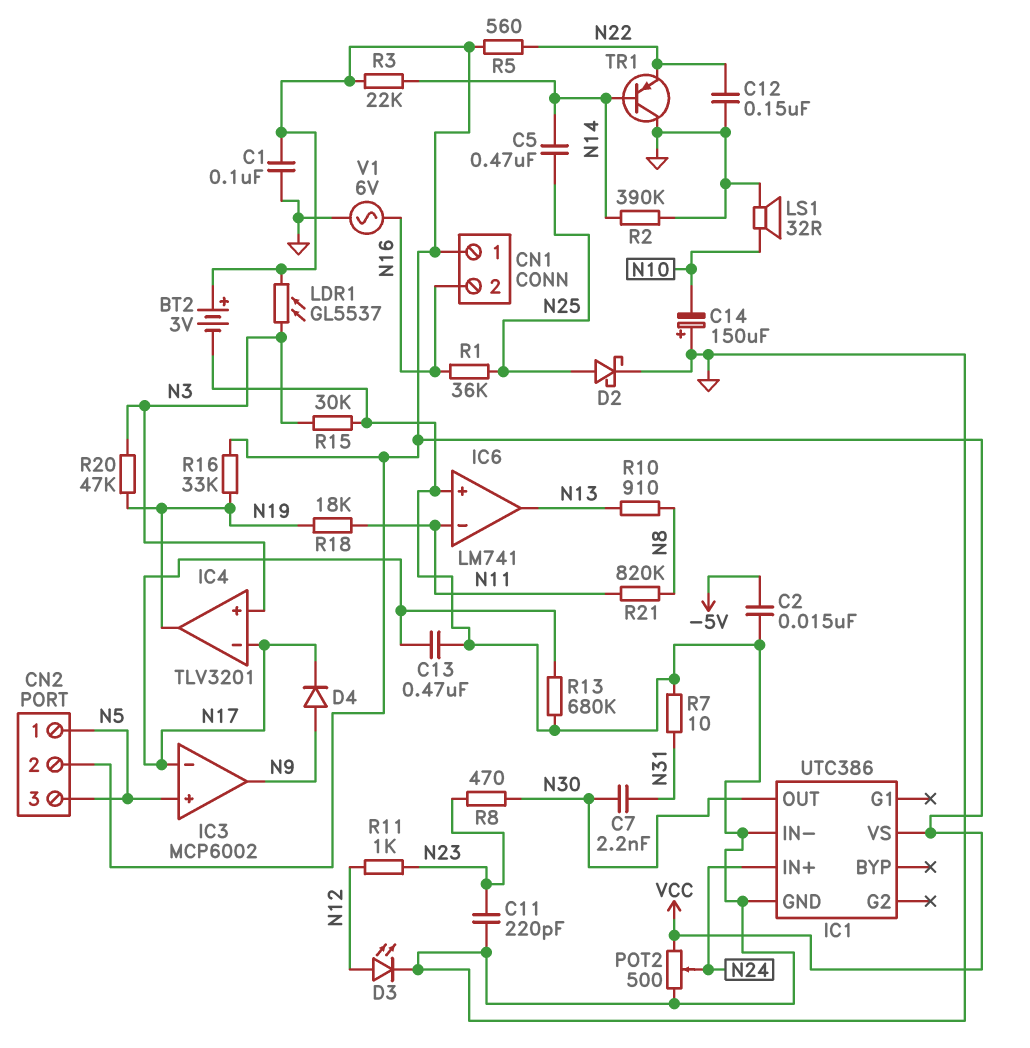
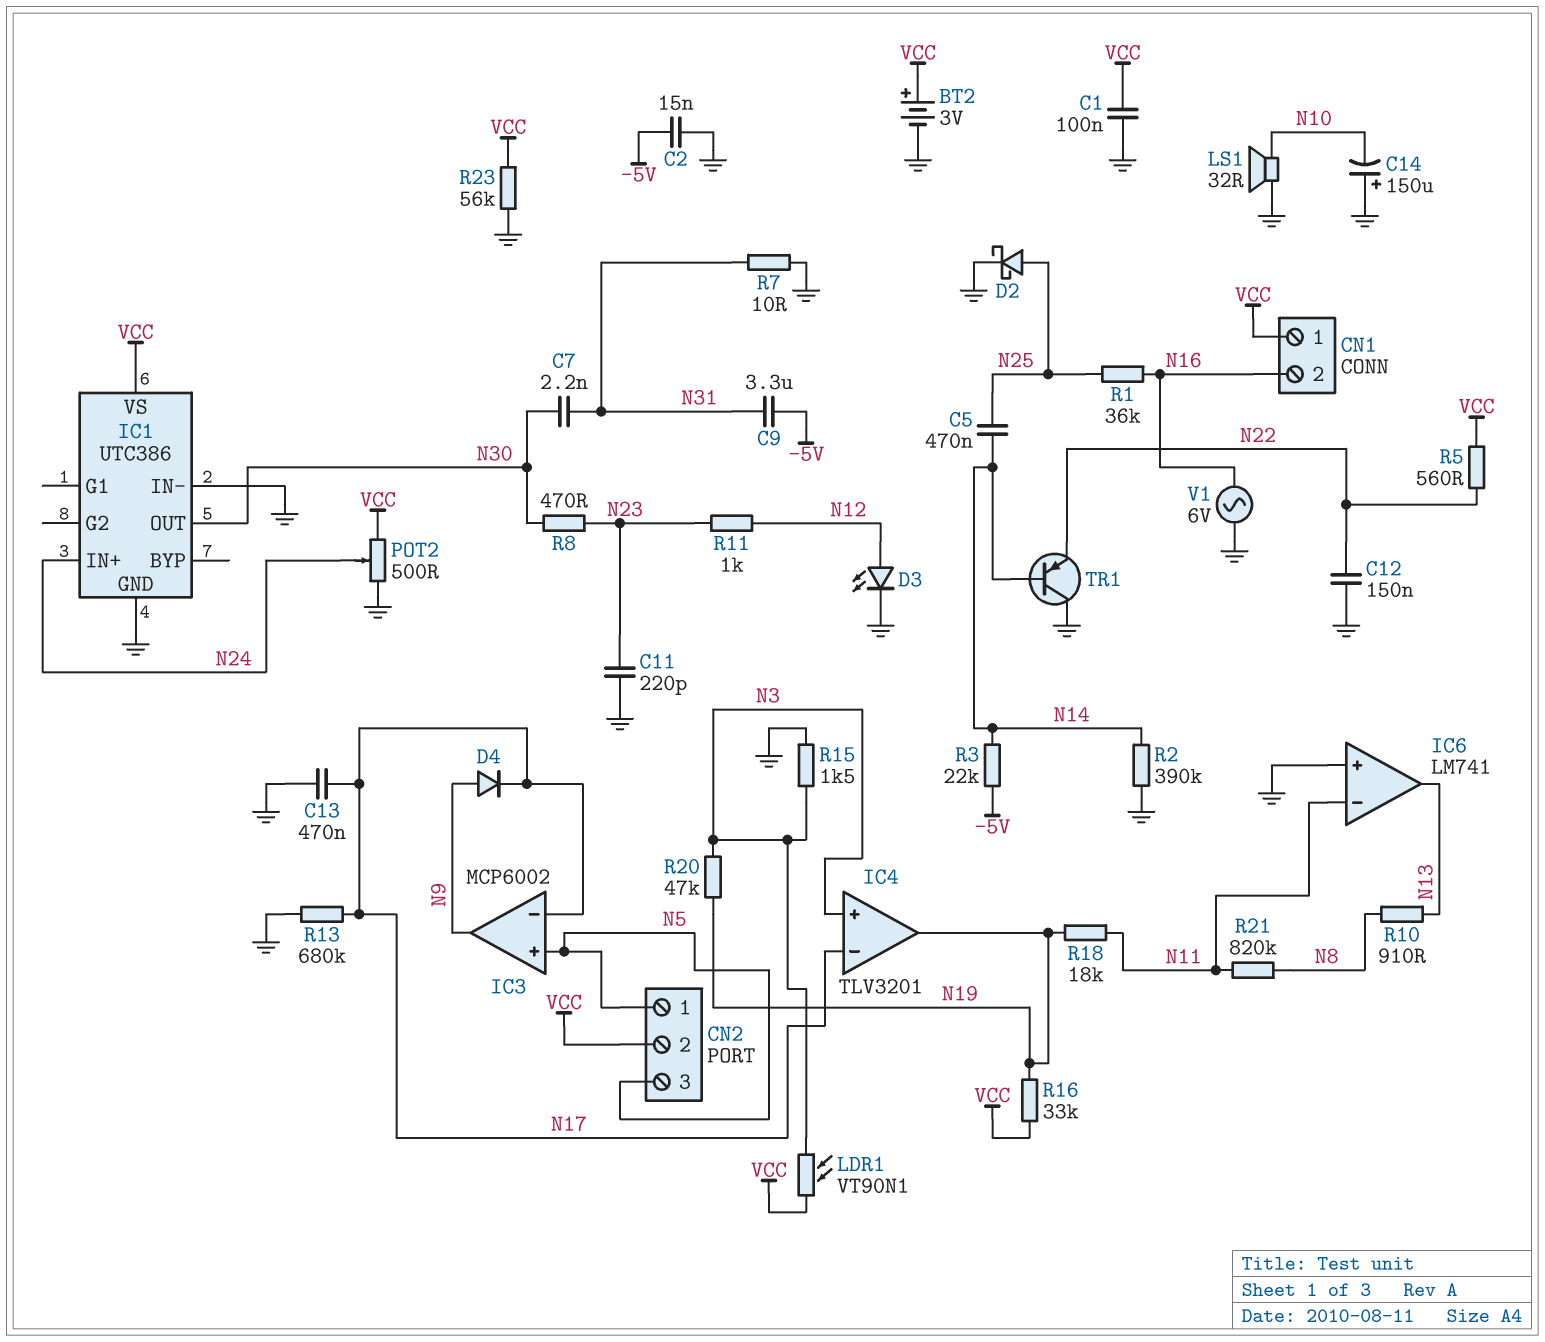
C9: none -> 3.3uF (-5V, N31)
LDR1: GL5537 (N3, VCC) -> VT90N1 (N3, VCC)
R3: 22k (N14, VCC) -> 22k (-5V, N14)
R15: 30k (GND, N3) -> 1.5k (GND, N3)
R23: none -> 56k (GND, VCC)

